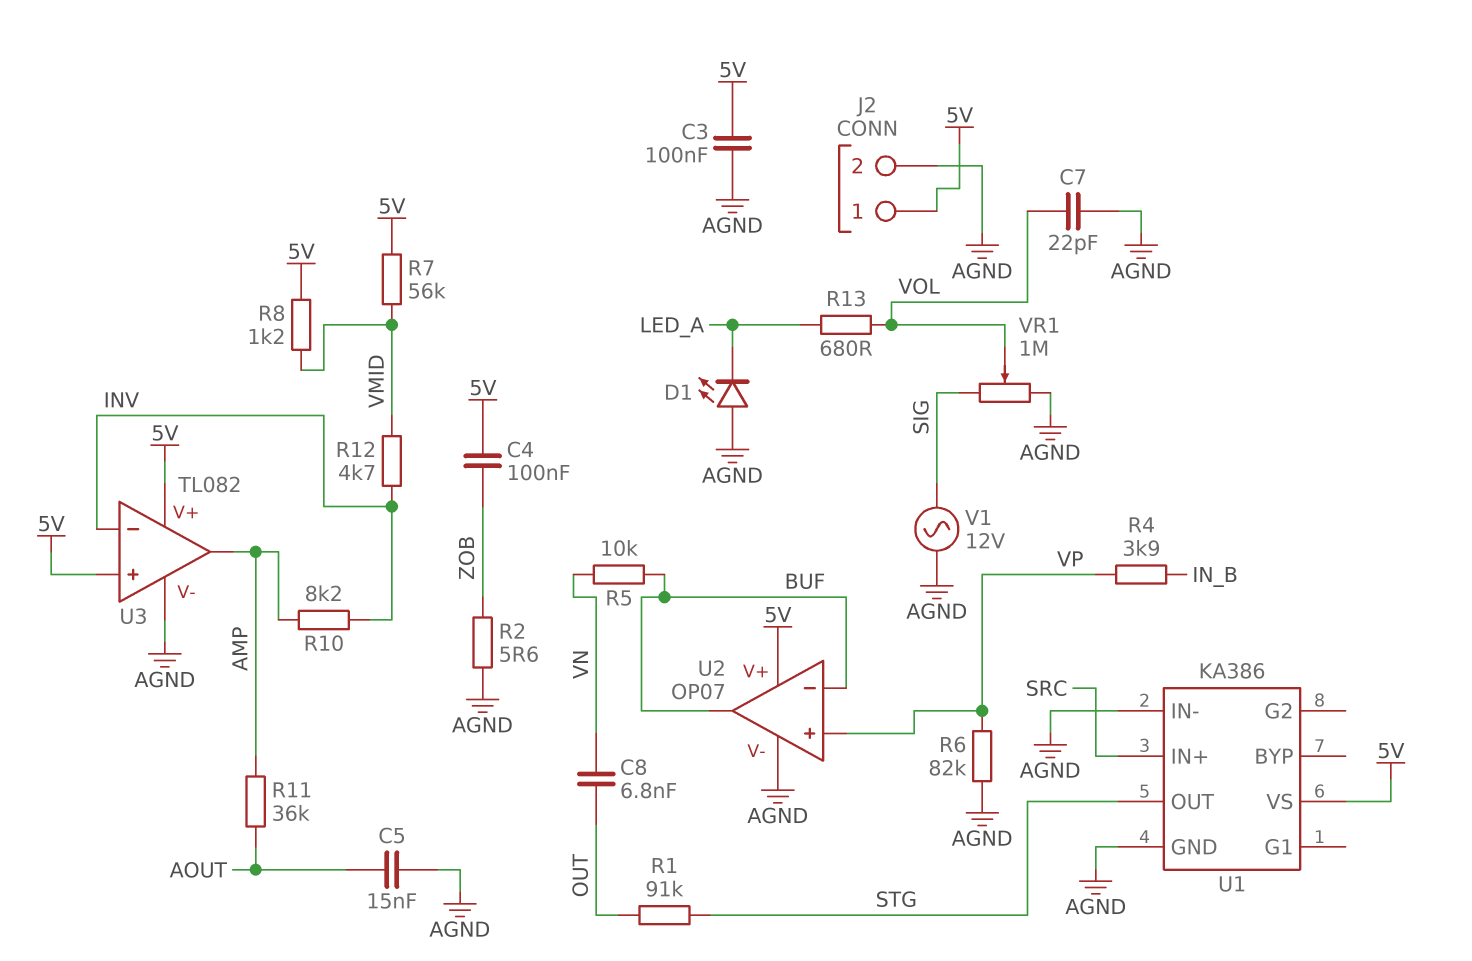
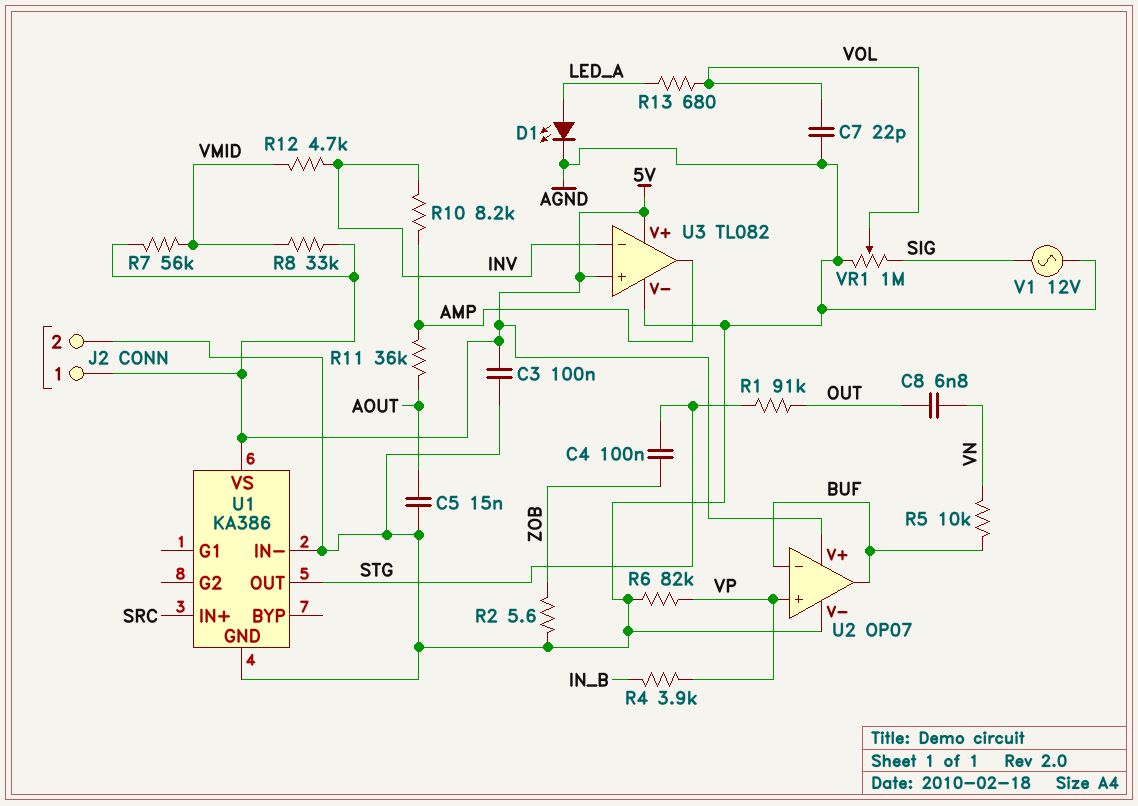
C4: 100nF (5V, ZOB) -> 100nF (STG, ZOB)
D1: LED (A AGND, K LED_A) -> LED (A LED_A, K AGND)
R8: 1.2k (5V, VMID) -> 33k (5V, VMID)

